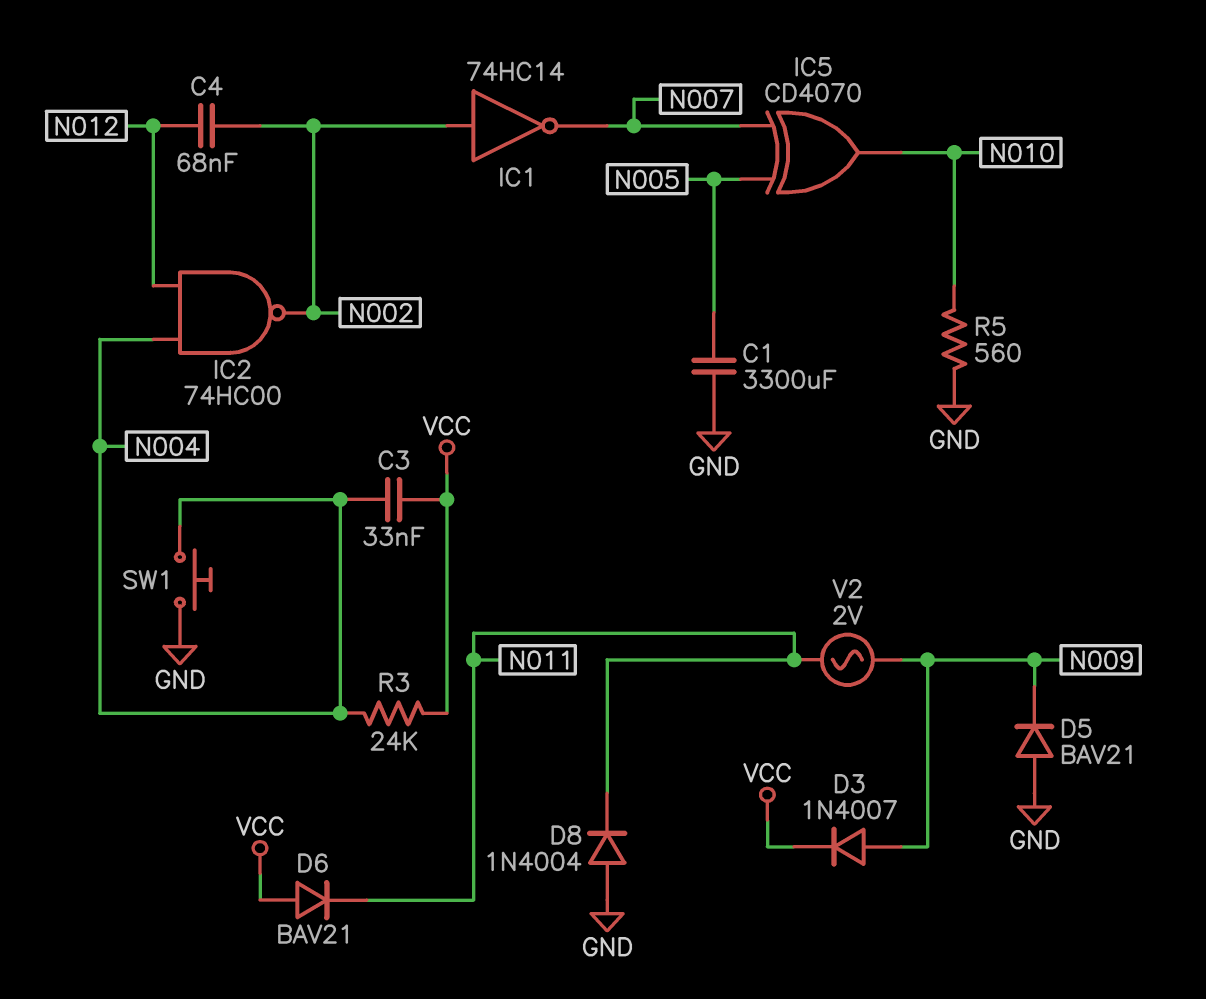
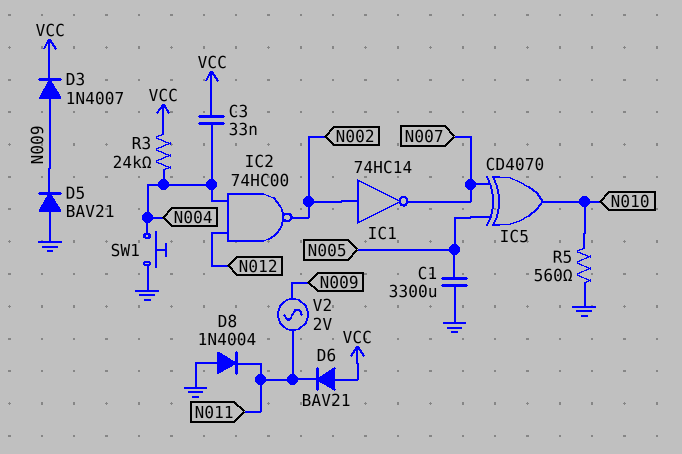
C4: 68nF (N002, N012) -> none

